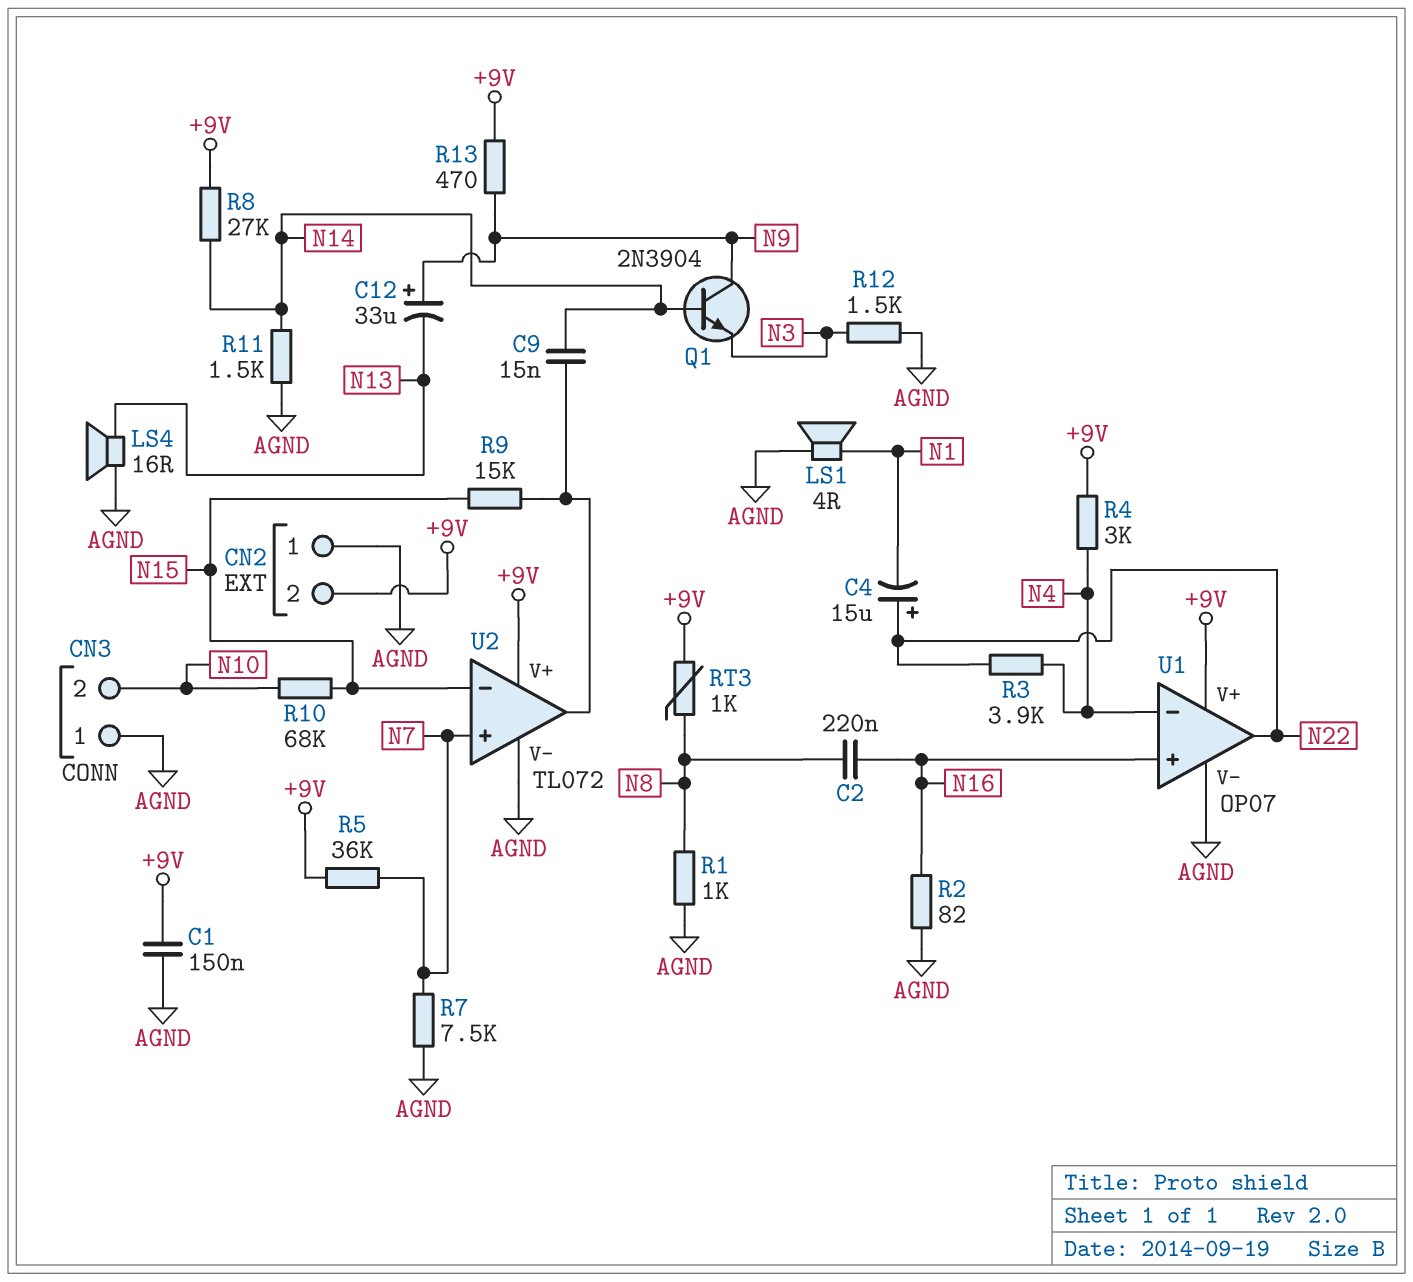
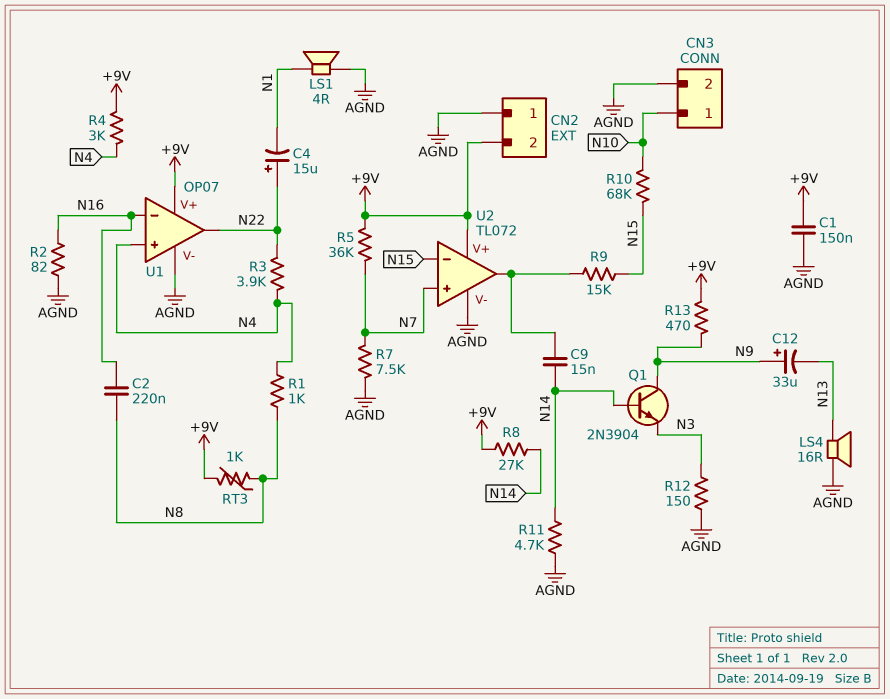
CN3 pin 1: AGND -> N10
CN3 pin 2: N10 -> AGND
R1: 1k (AGND, N8) -> 1k (N4, N8)
R11: 1.5k (AGND, N14) -> 4.7k (AGND, N14)
R12: 1.5k (AGND, N3) -> 150 (AGND, N3)
U1 pin in+: N16 -> N4
U1 pin in-: N4 -> N16

